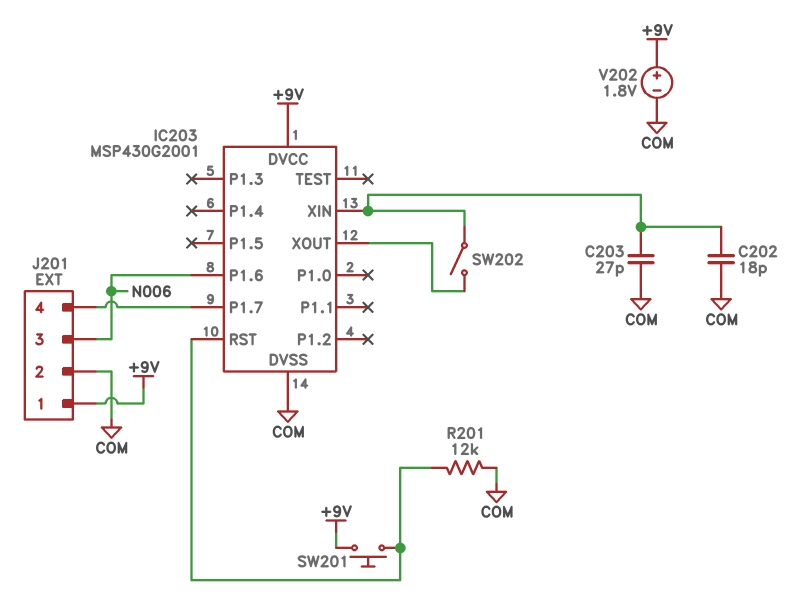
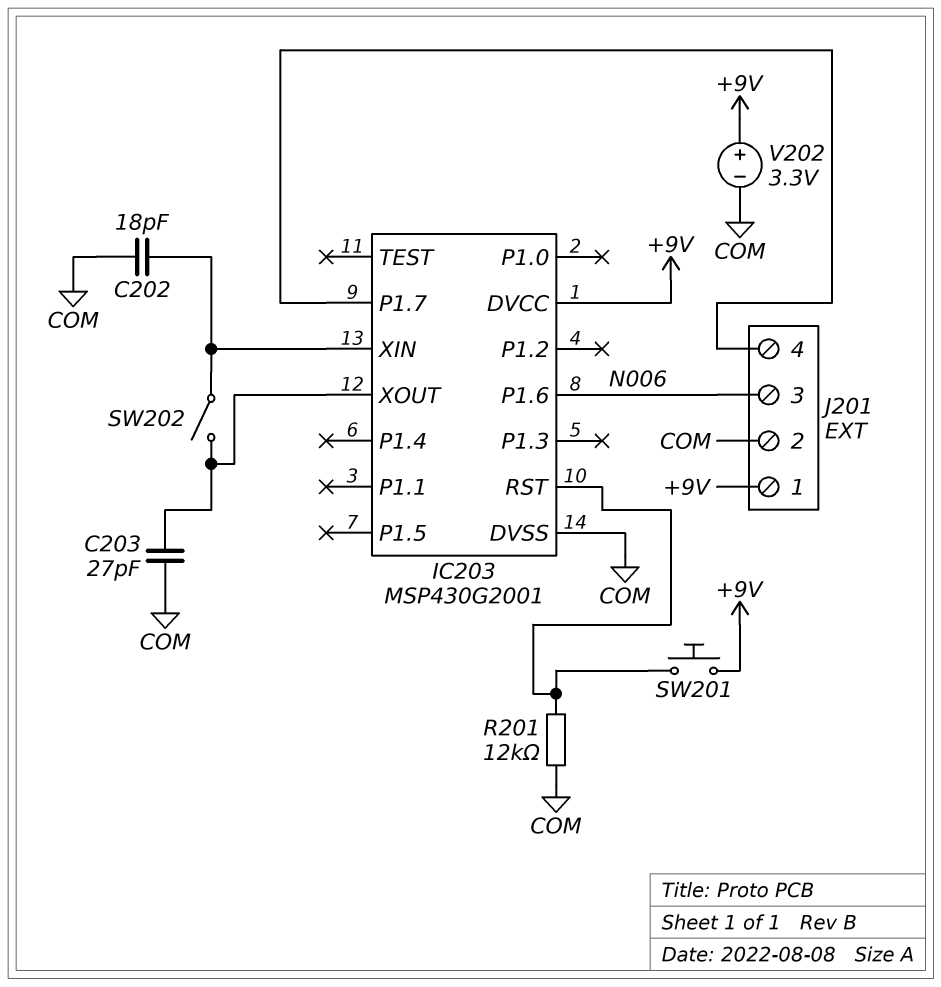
C203: 27pF (COM, IC203/XIN) -> 27pF (COM, IC203/XOUT)
V202: 1.8V (plus +9V, minus COM) -> 3.3V (plus +9V, minus COM)

